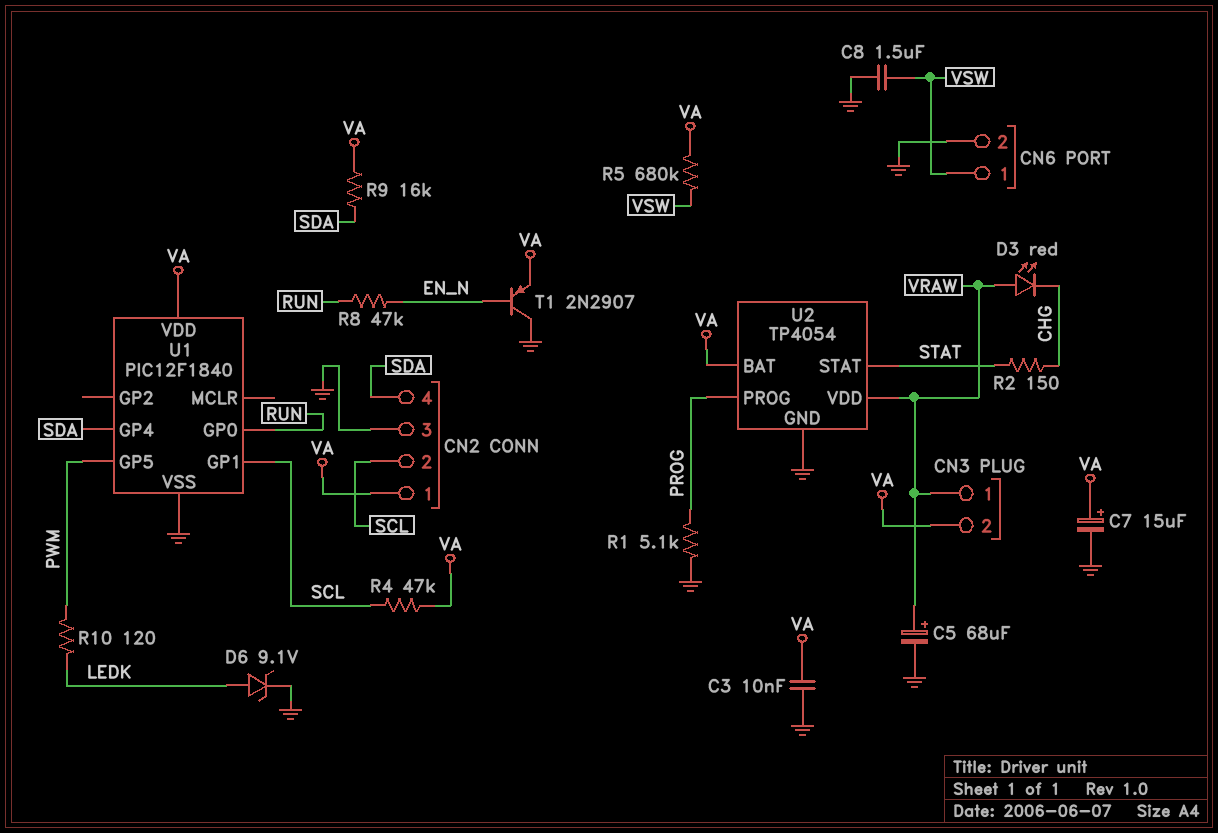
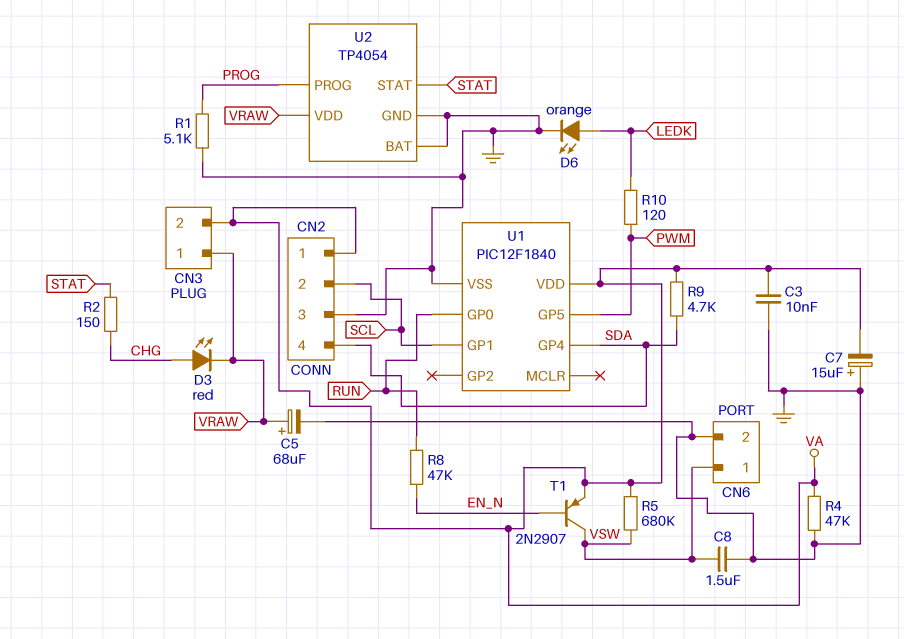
C7: 15uF (plus VA, minus GND) -> 15uF (plus GND, minus VA)
D3: LED red (A VRAW, K CHG) -> LED red (A CHG, K VRAW)
D6: zener 9.1V (A LEDK, K GND) -> LED orange (A LEDK, K GND)
R4: 47k (SCL, VA) -> 47k (GND, VA)
R9: 16k (SDA, VA) -> 4.7k (SDA, VA)
T1: PNP 2N2907 (B EN_N, C GND, E VA) -> PNP 2N2907 (B EN_N, C VSW, E VA)
U2 pin BAT: VA -> GND

